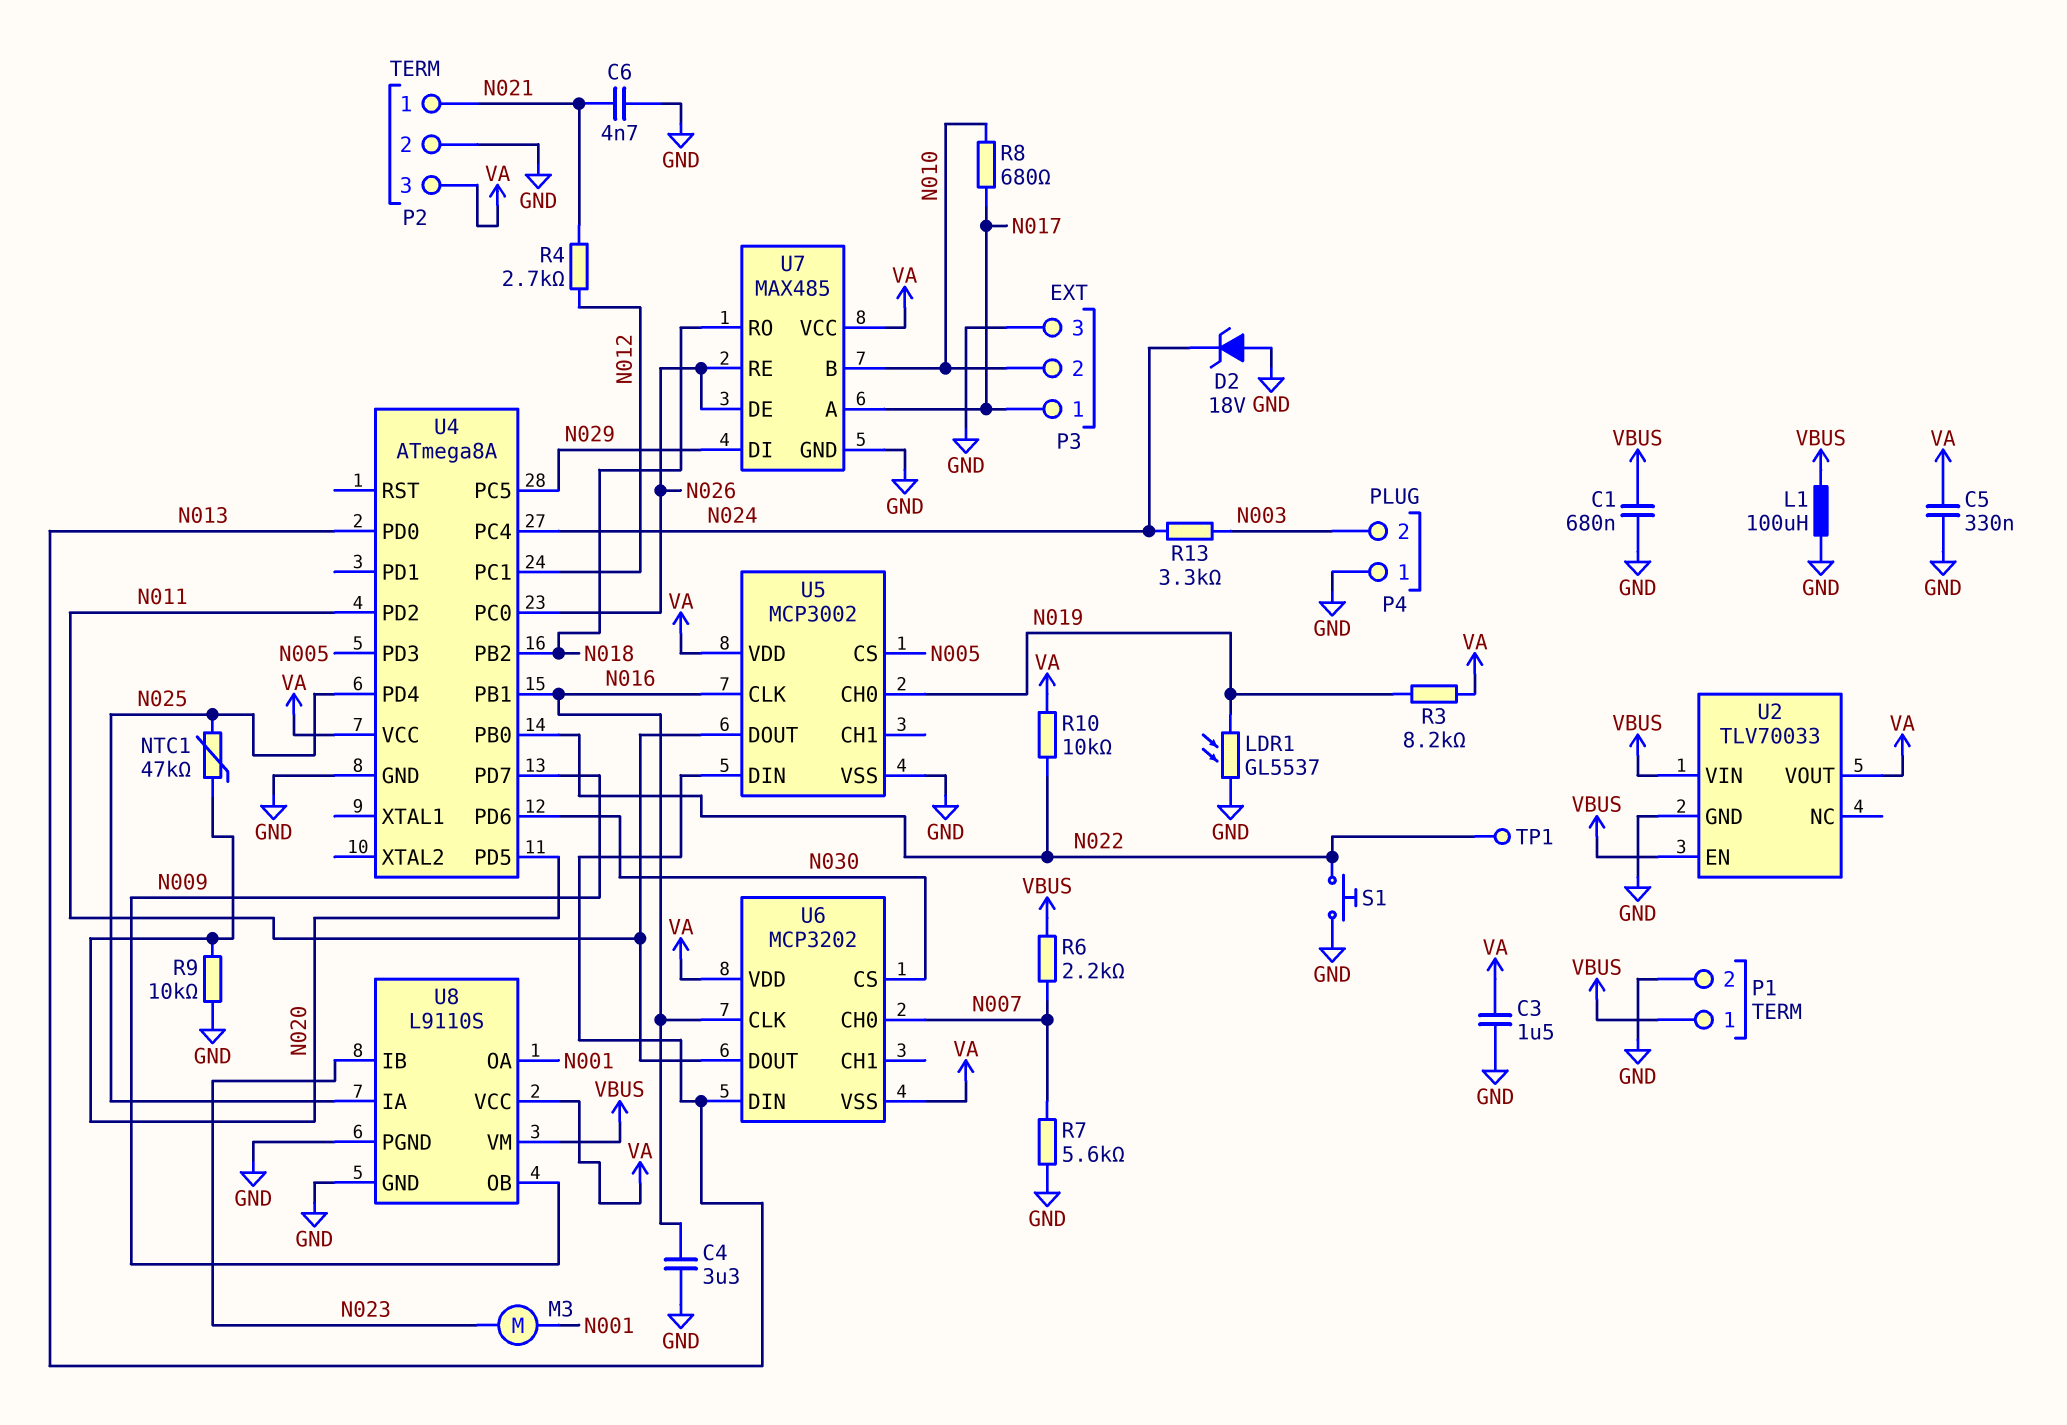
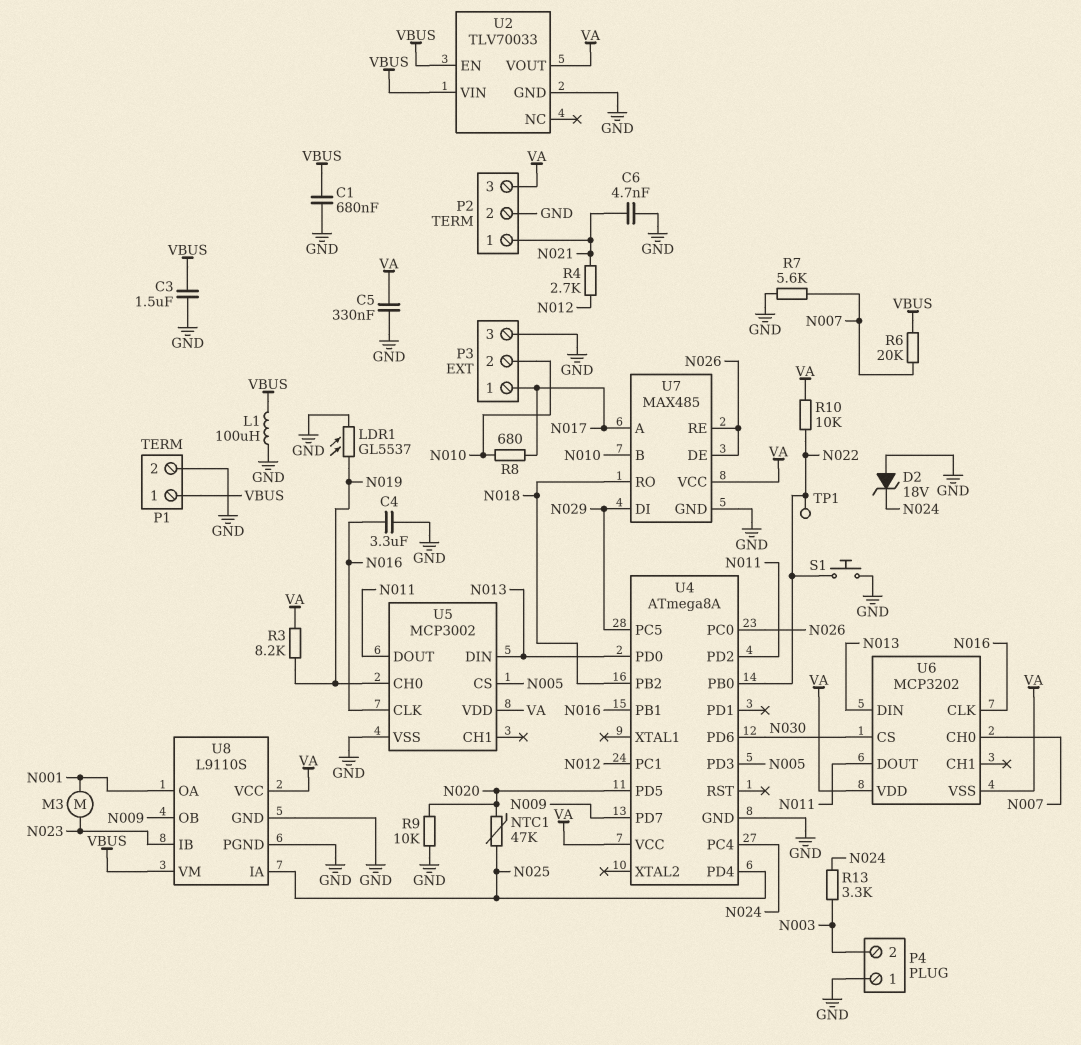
C3: 1.5uF (GND, VA) -> 1.5uF (GND, VBUS)
R6: 2.2k (N007, VBUS) -> 20k (N007, VBUS)

